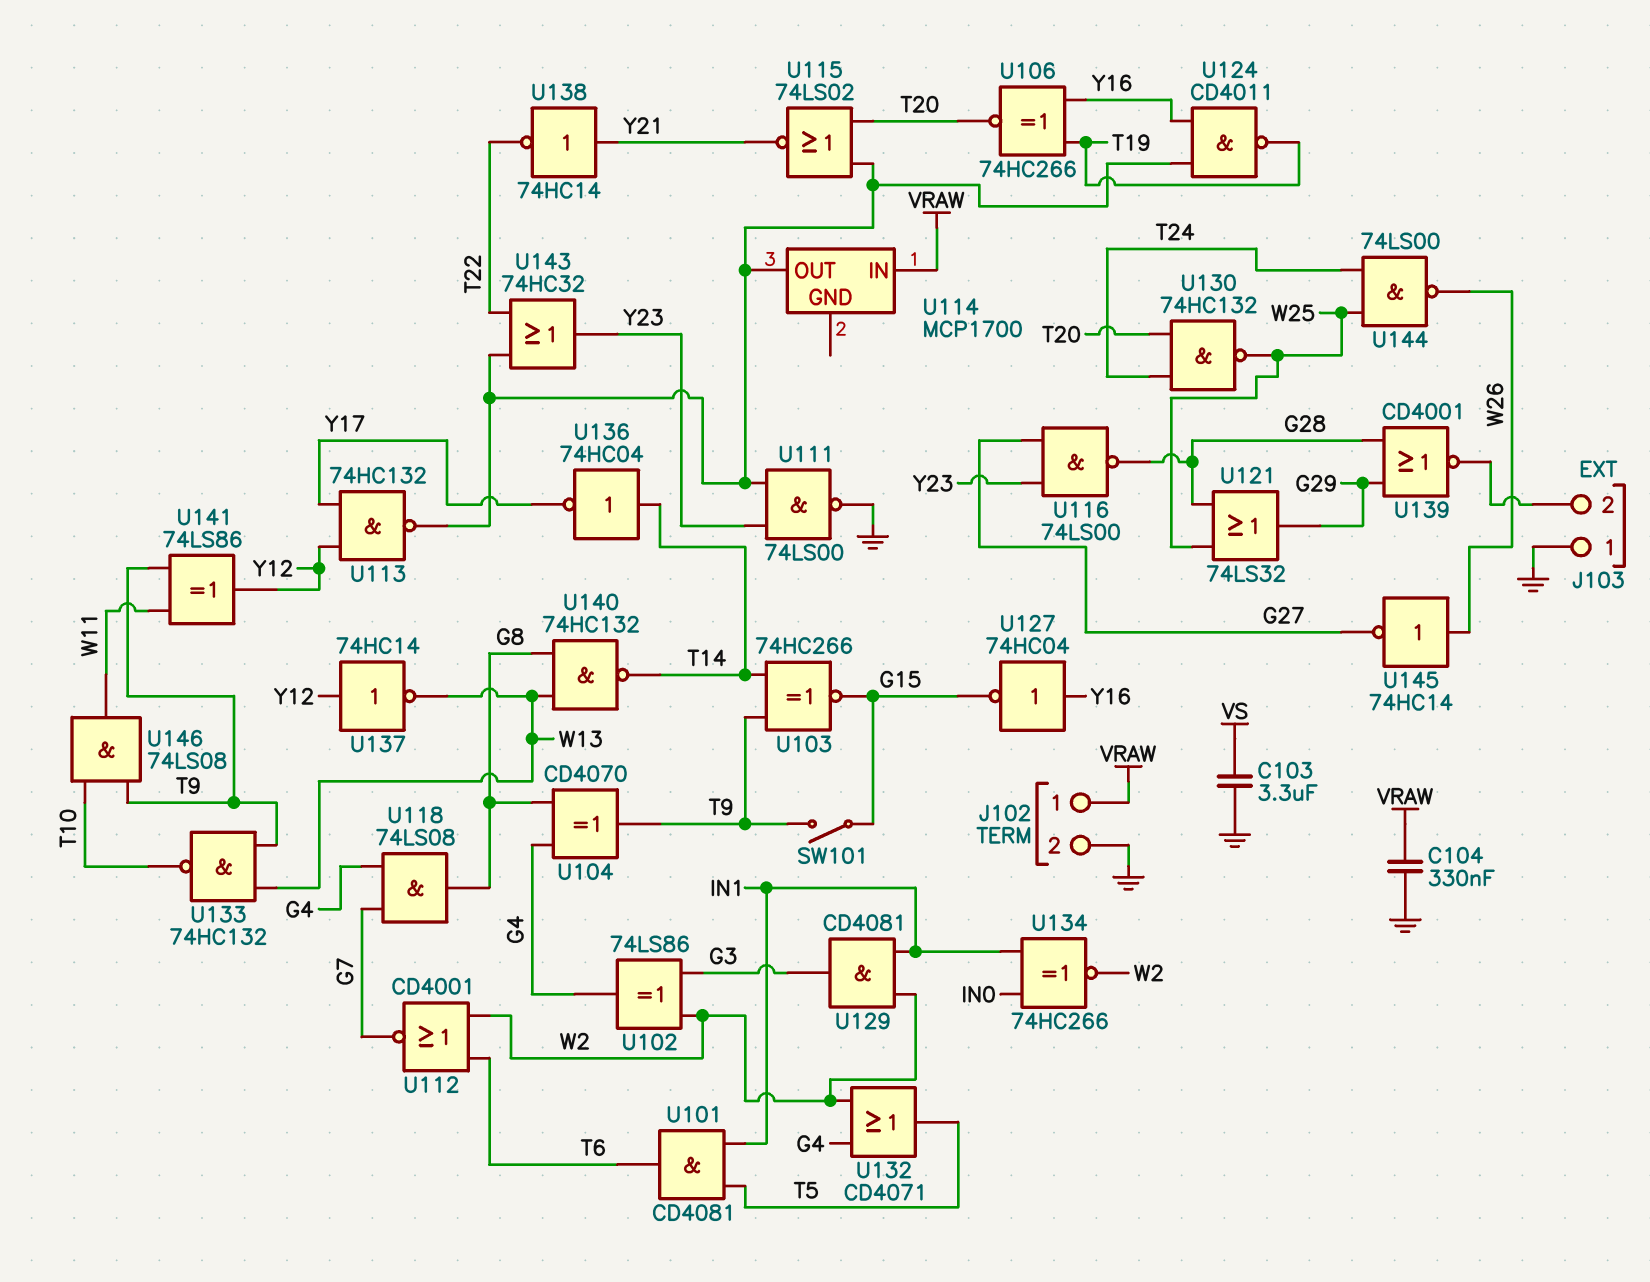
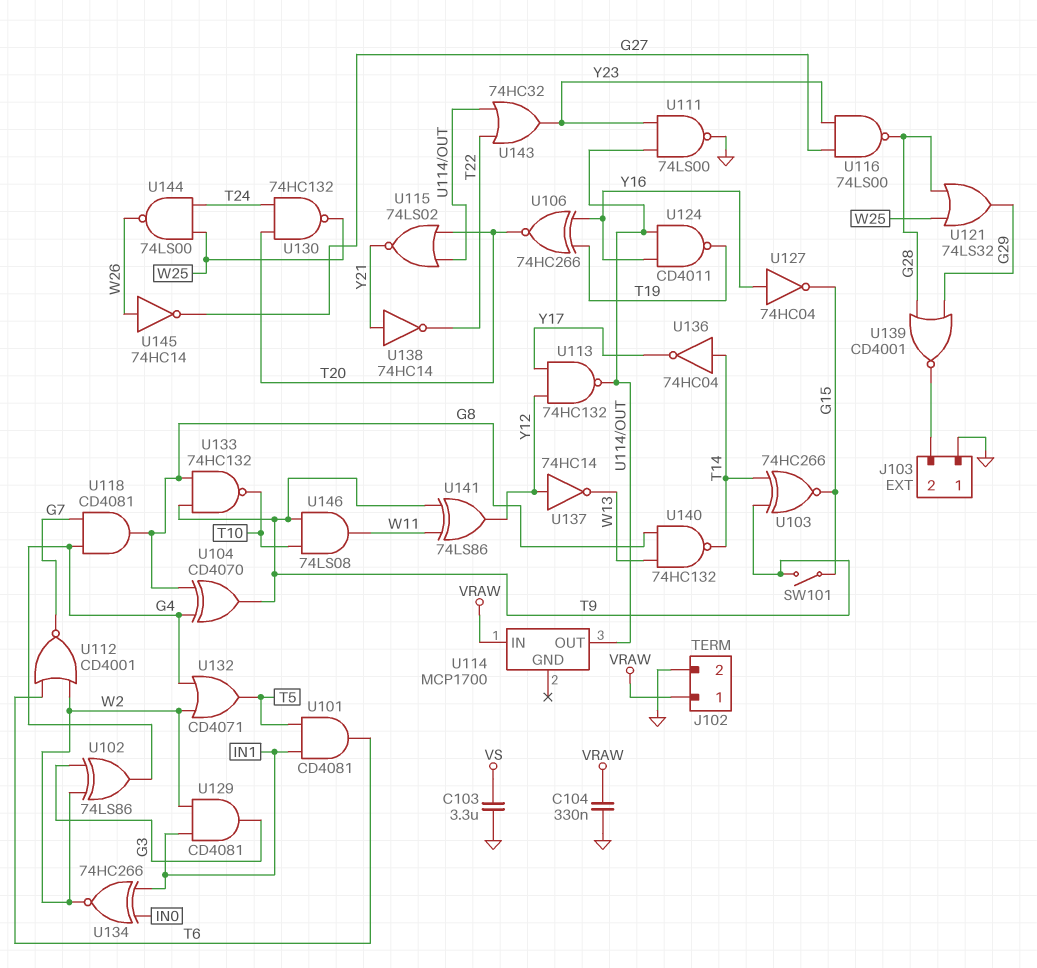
U118: AND 74LS08 (in G4, in G7, out G8) -> AND CD4081 (in G4, in G7, out G8)
U133: NAND 74HC132 (in T9, in W13, out T10) -> NAND 74HC132 (in G8, in T9, out T10)

